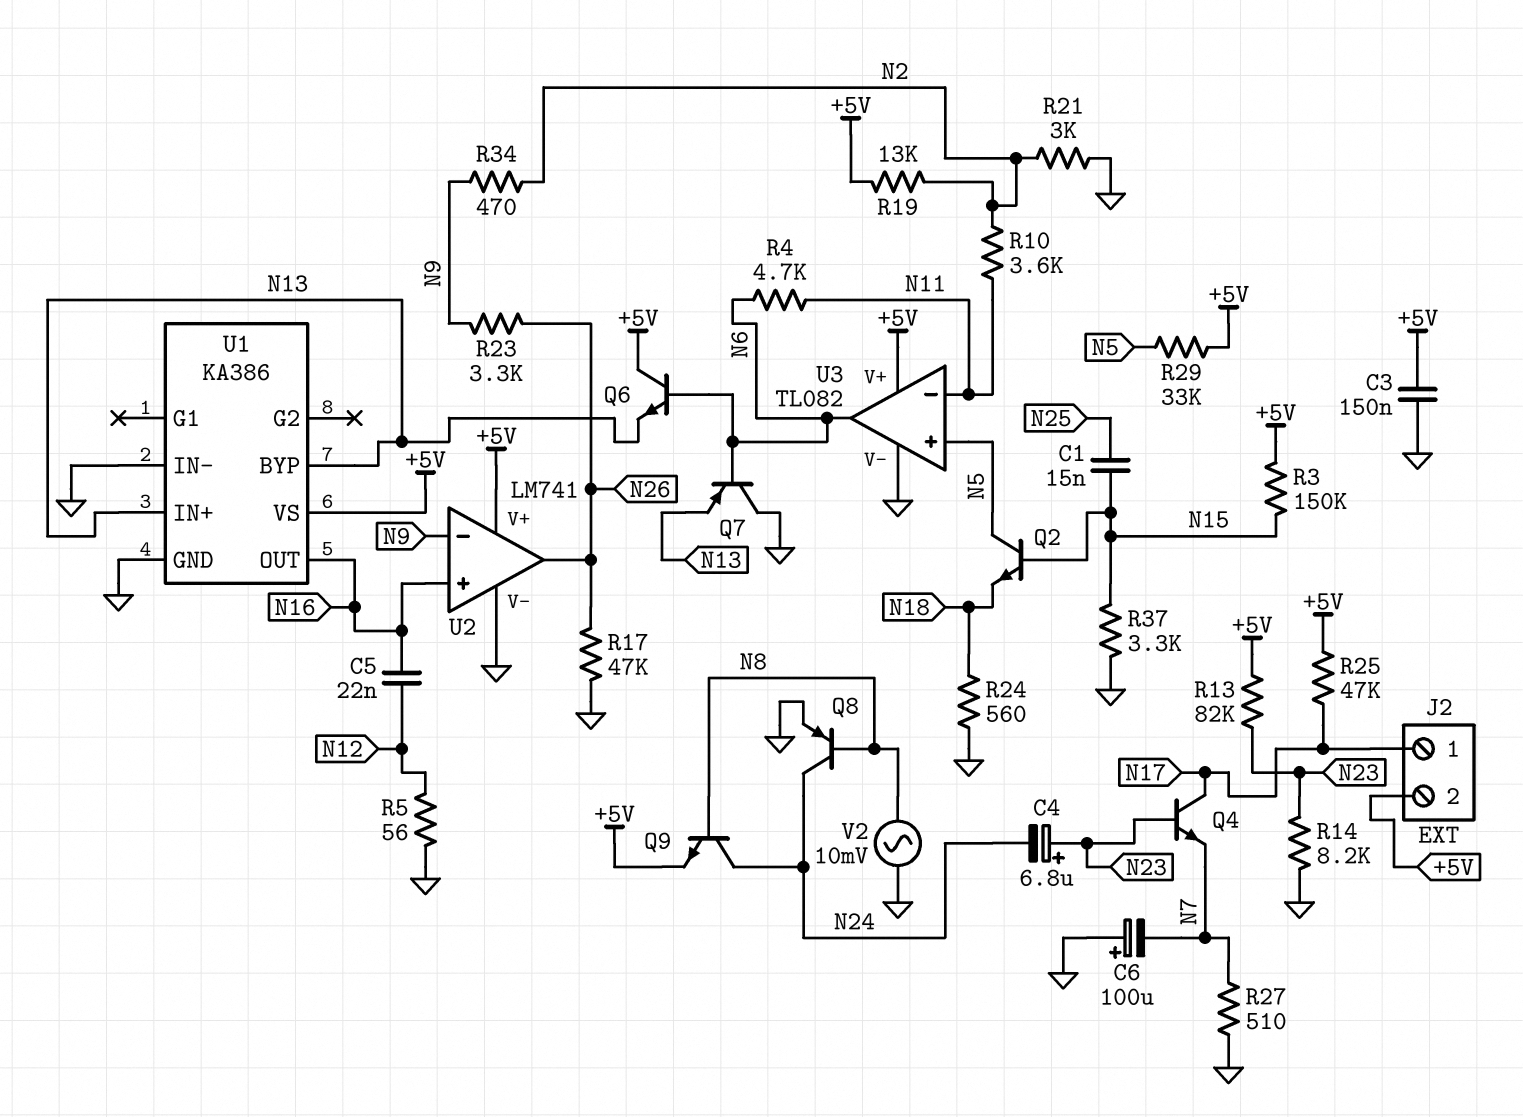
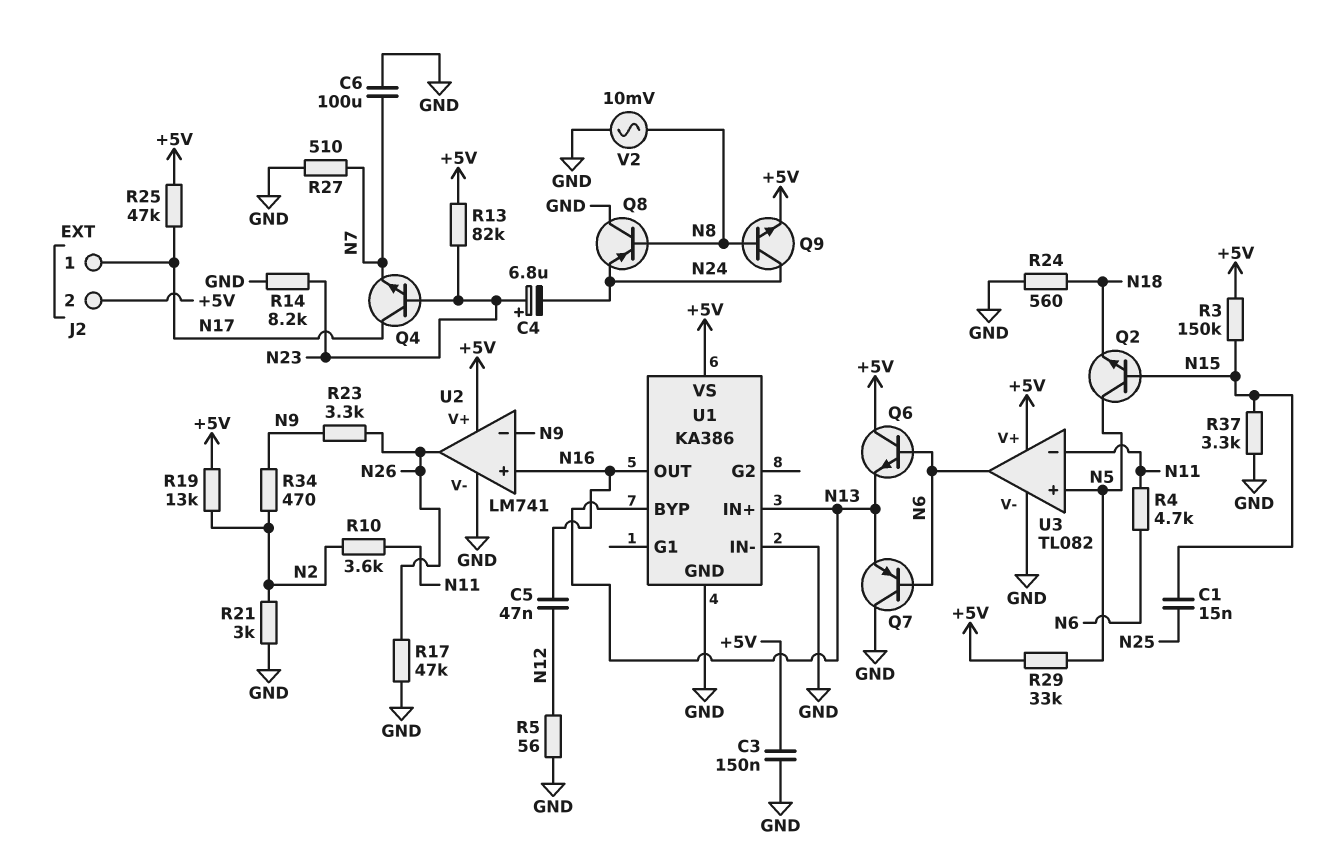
C5: 22nF (N12, N16) -> 47nF (N12, N16)
C6: 100uF (plus GND, minus N7) -> 100uF (GND, N7)
Q8: PNP (B N8, C N24, E GND) -> PNP (B N8, C GND, E N24)

